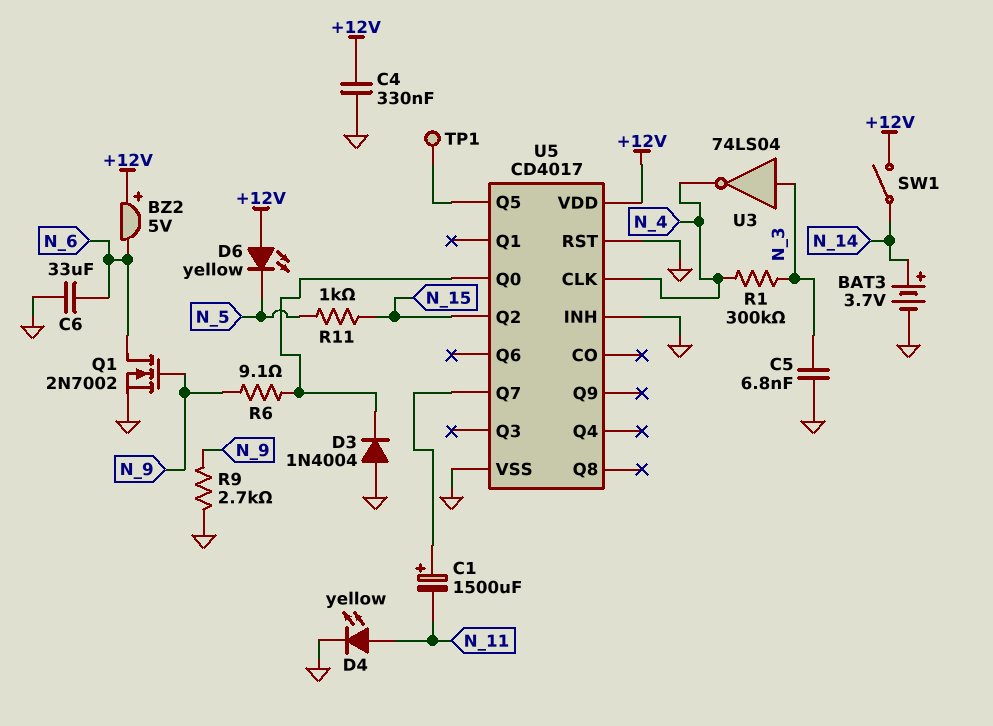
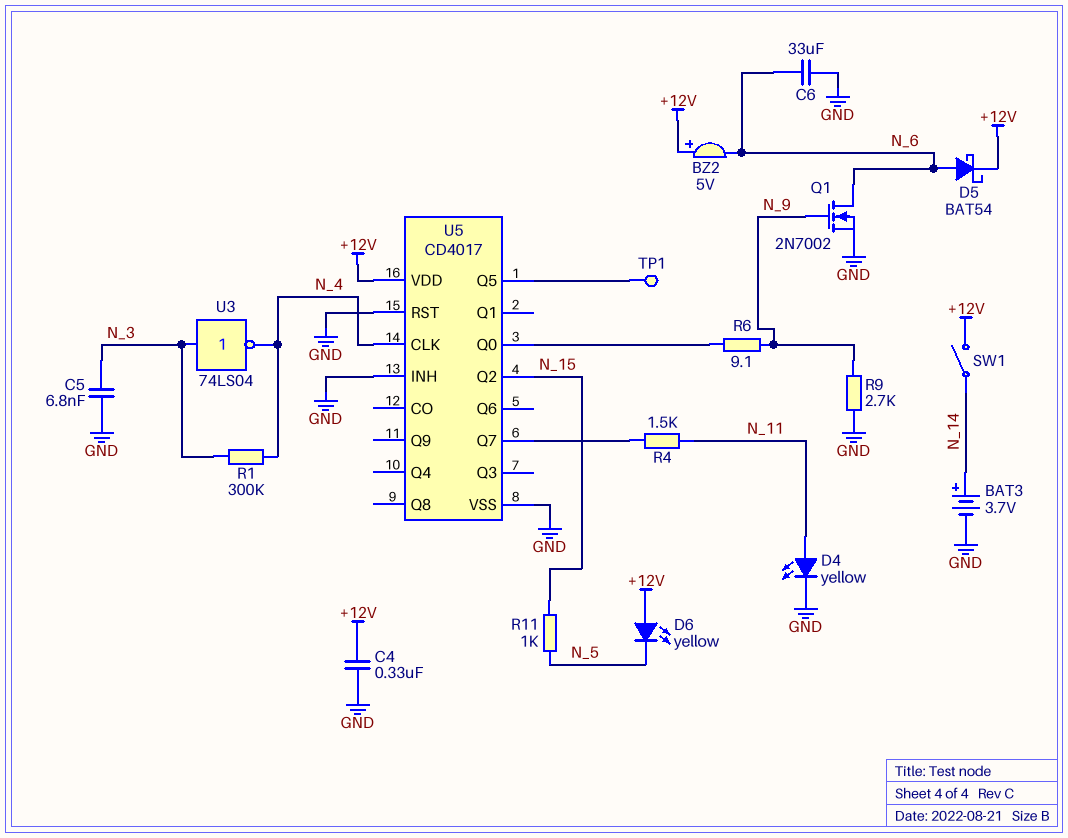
C1: 1500uF (plus U5/Q7, minus N_11) -> none
D3: diode 1N4004 (A GND, K U5/Q0) -> none
D5: none -> schottky BAT54 (A N_6, K +12V)
R4: none -> 1.5k (N_11, U5/Q7)

